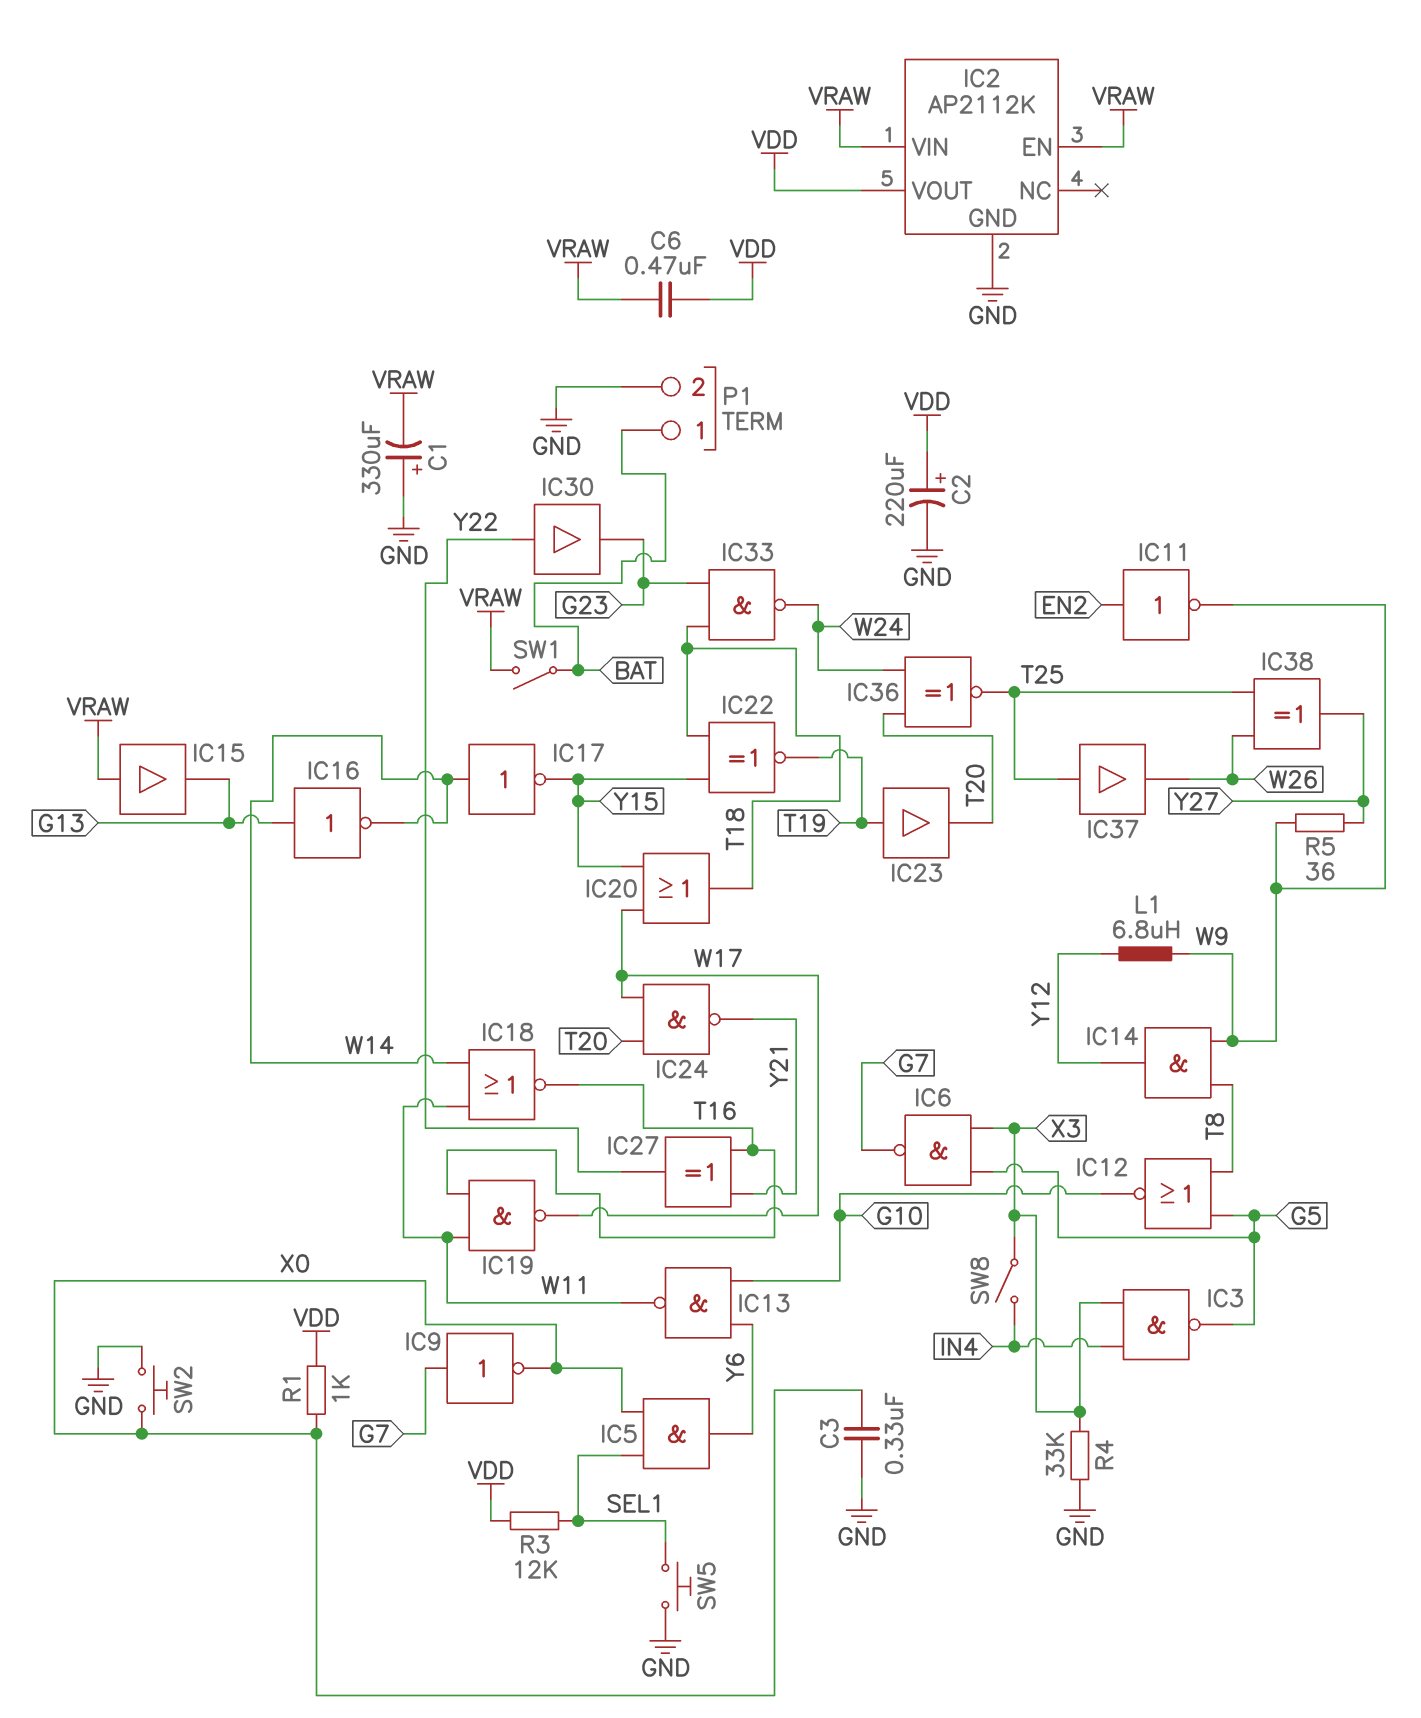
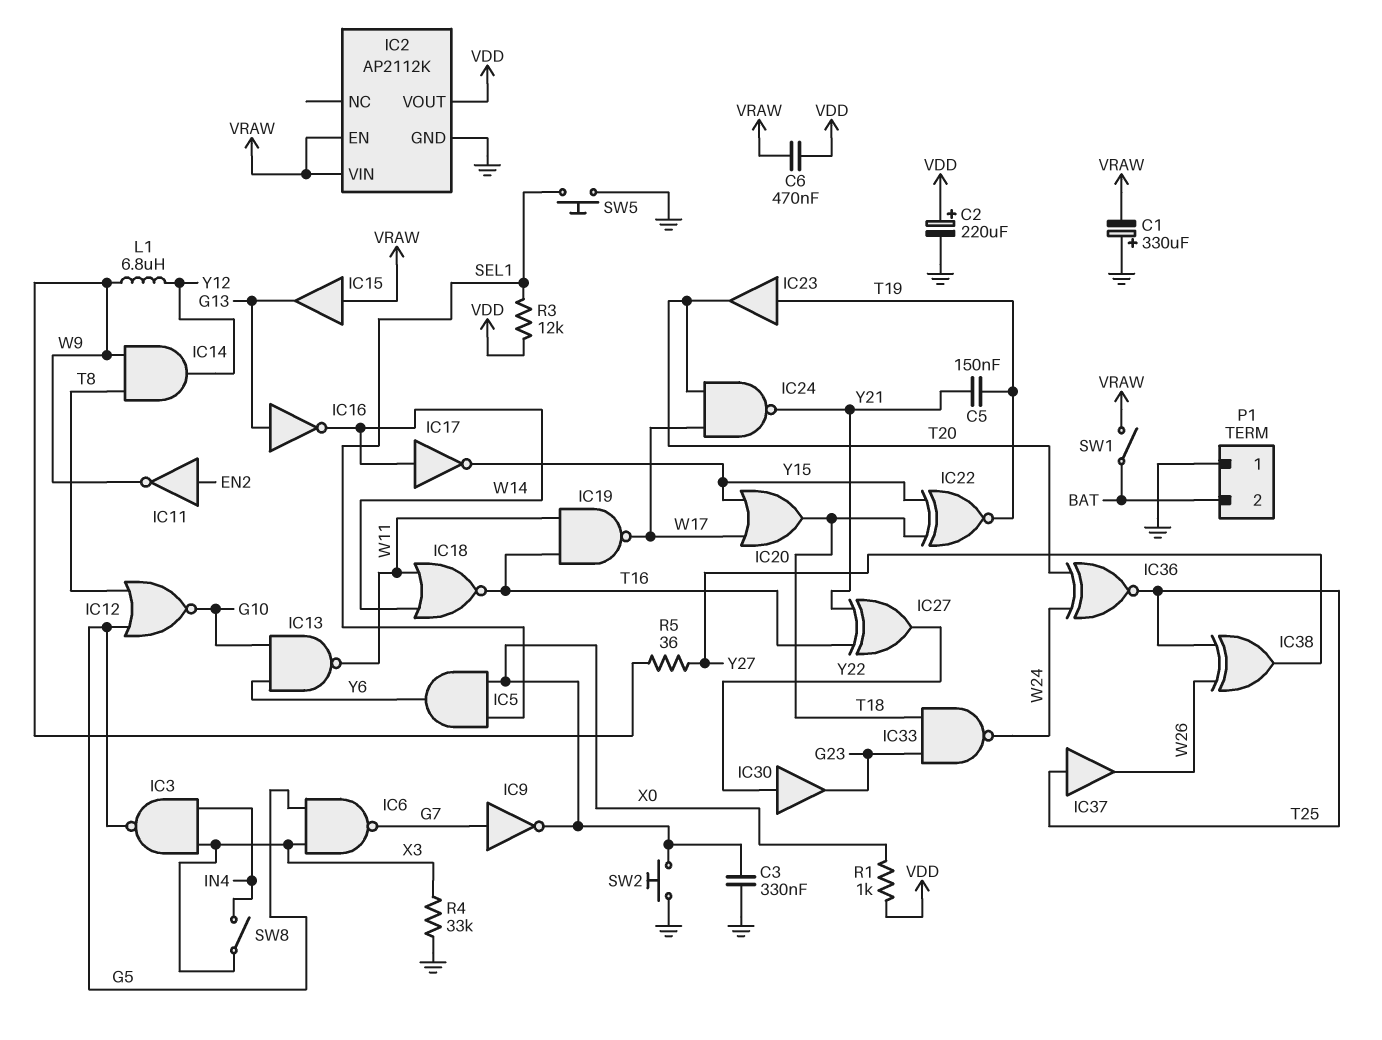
C5: none -> 150nF (T19, Y21)
P1 pin 1: BAT -> GND
P1 pin 2: GND -> BAT

